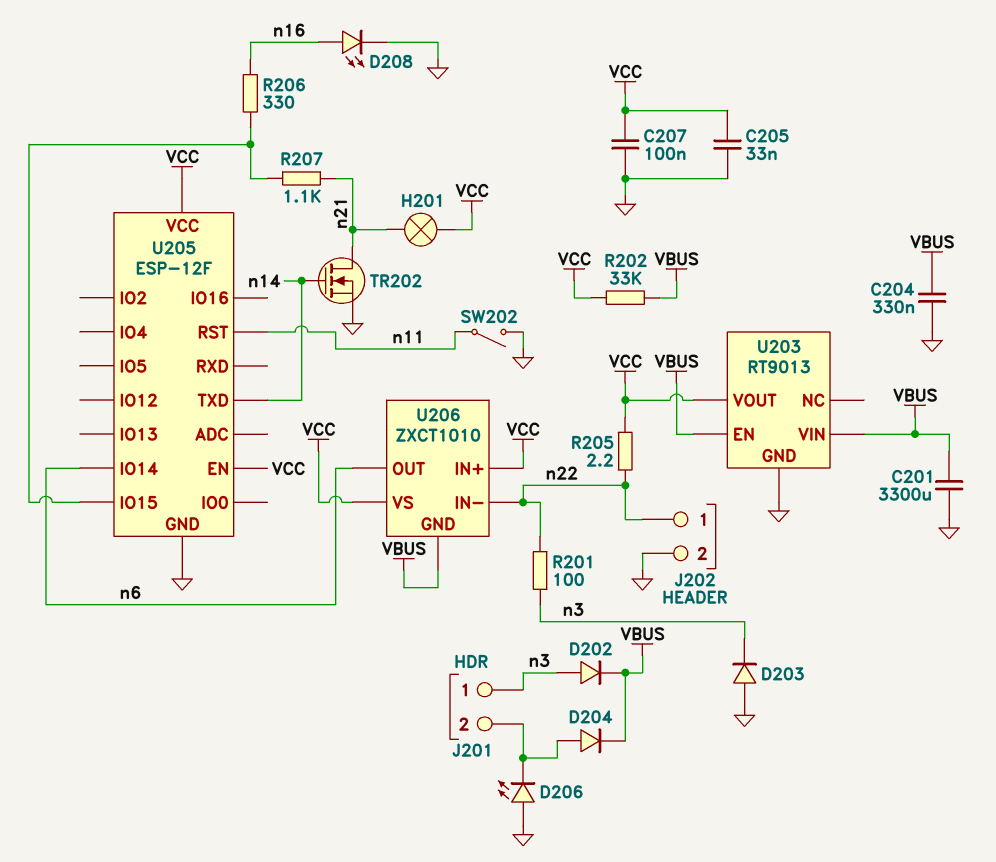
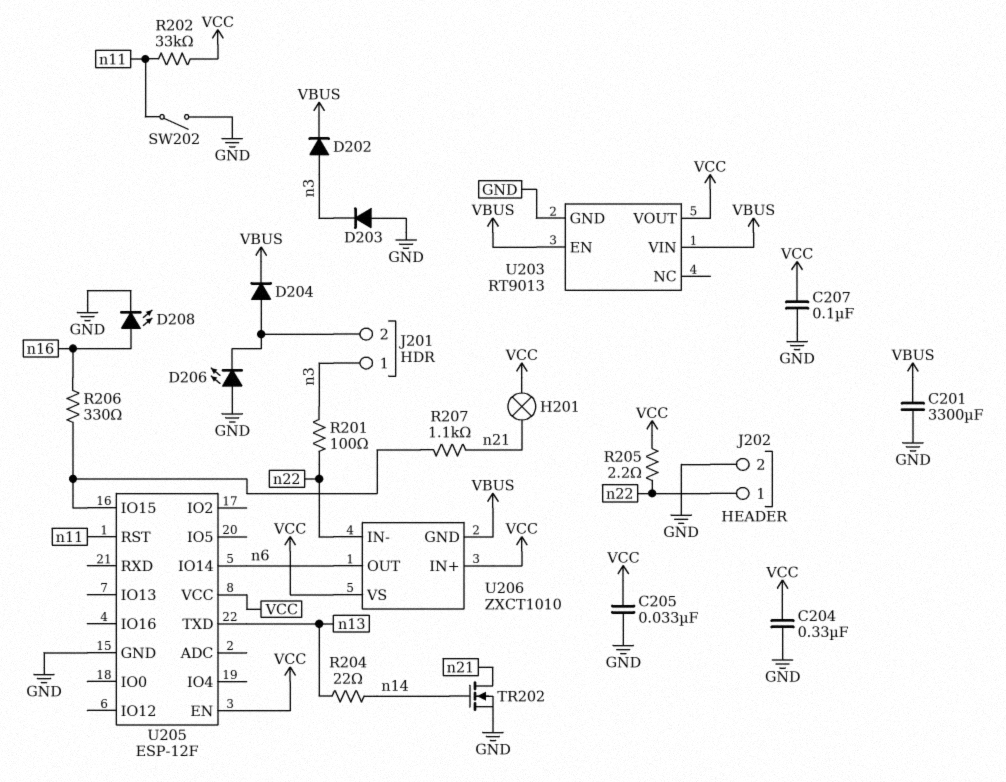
C204: 330nF (GND, VBUS) -> 330nF (GND, VCC)
R202: 33k (VBUS, VCC) -> 33k (VCC, n11)
R204: none -> 22 (n13, n14)
U205 pin TXD: n14 -> n13

